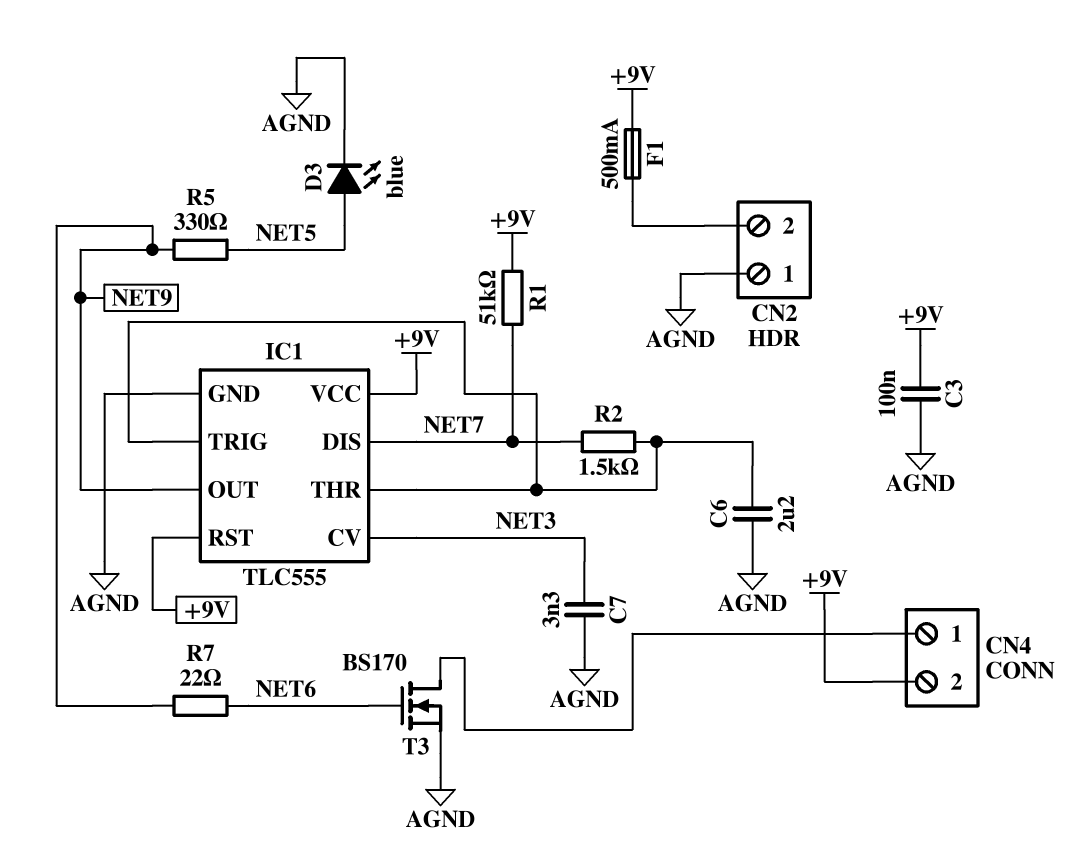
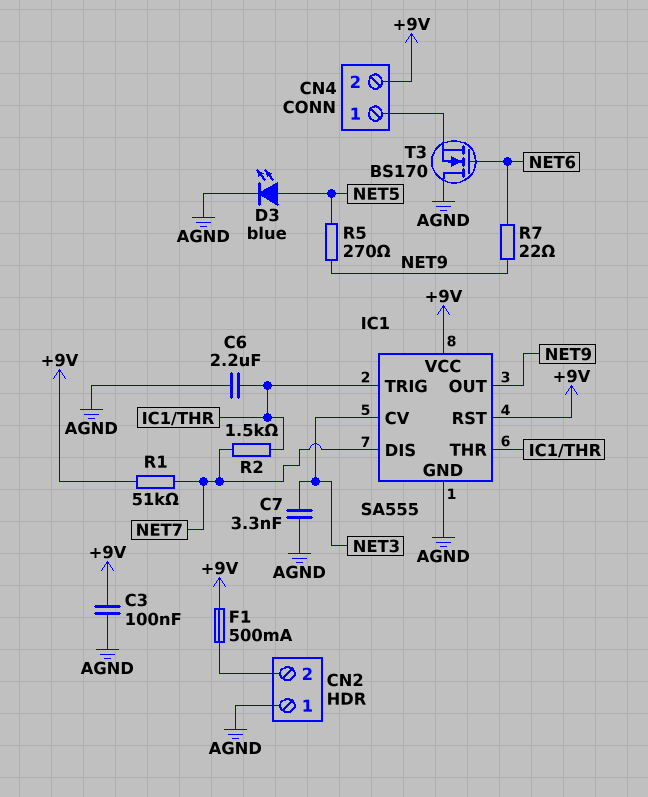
IC1: TLC555 -> SA555
R5: 330 (NET5, NET9) -> 270 (NET5, NET9)
T3: NMOS BS170 (G NET6, D CN4/1, S AGND) -> NMOS BS170 (G NET6, D AGND, S CN4/1)

